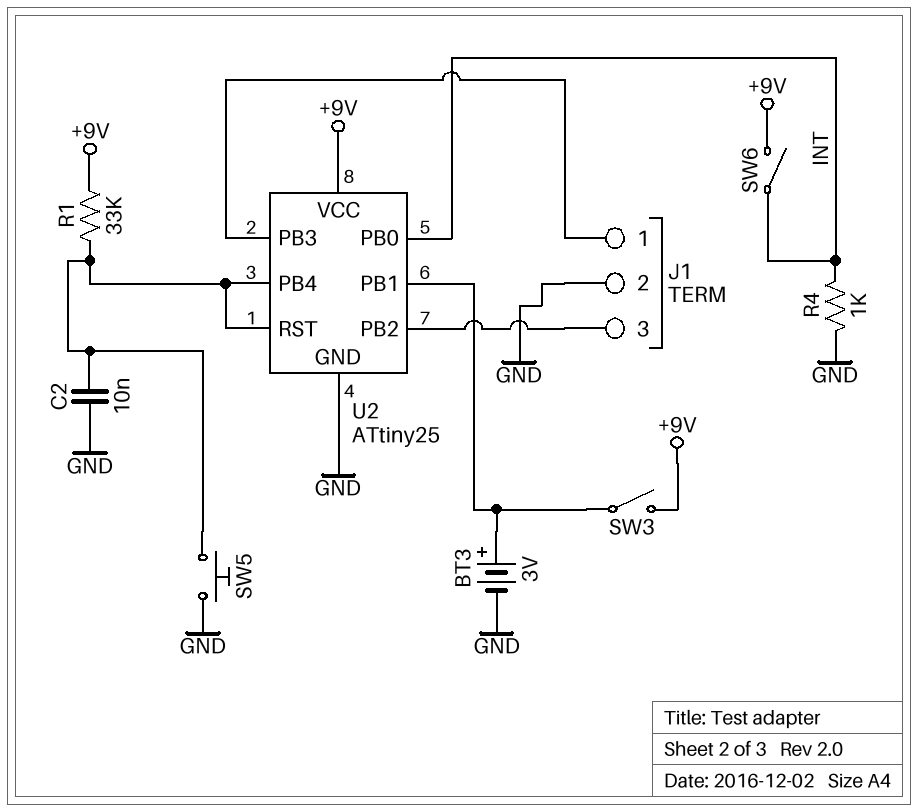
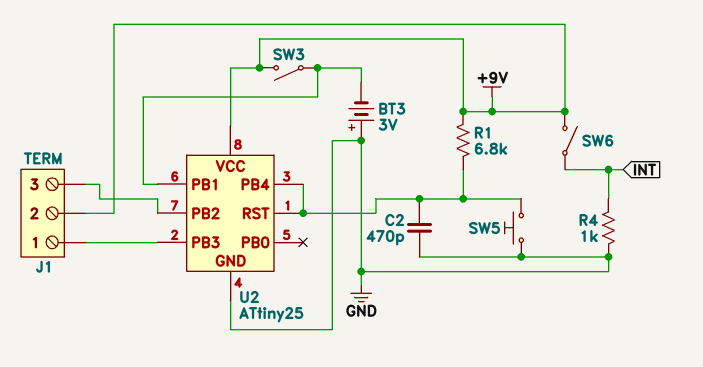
BT3: 3V (plus U2/PB1, minus GND) -> 3V (plus GND, minus U2/PB1)
C2: 10nF (GND, U2/PB4) -> 470pF (GND, U2/PB4)
J1 pin 2: GND -> +9V
R1: 33k (+9V, U2/PB4) -> 6.8k (+9V, U2/PB4)
U2 pin PB0: INT -> none

